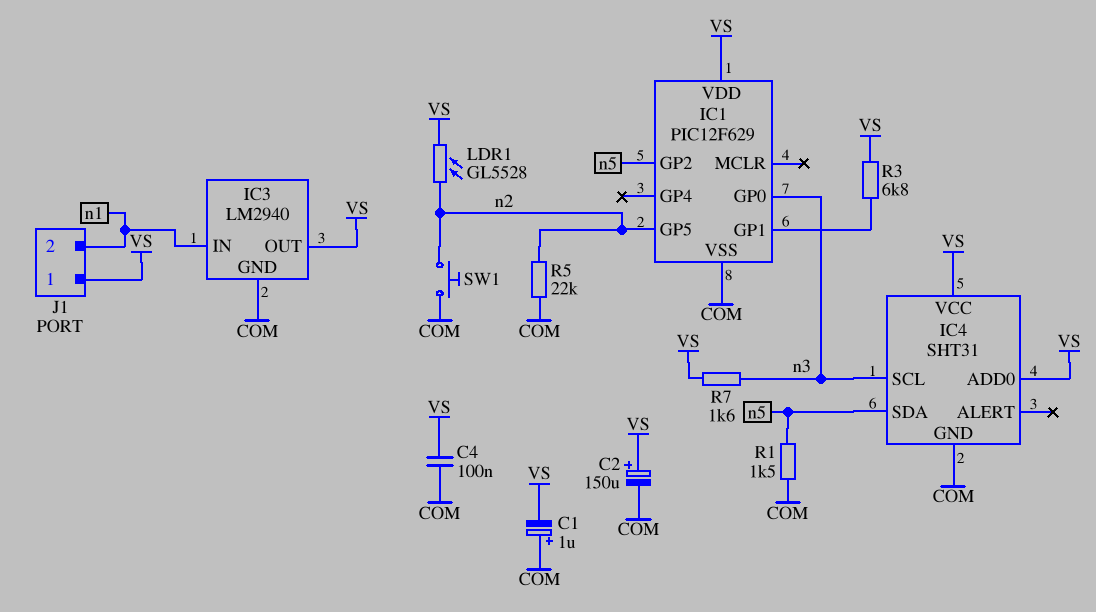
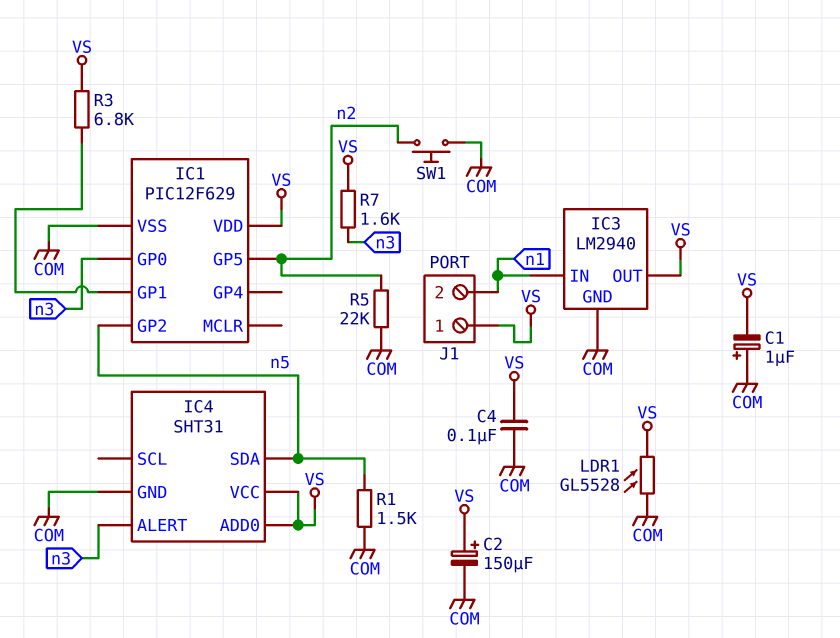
IC4 pin ALERT: none -> n3
IC4 pin SCL: n3 -> none
LDR1: GL5528 (VS, n2) -> GL5528 (COM, VS)

